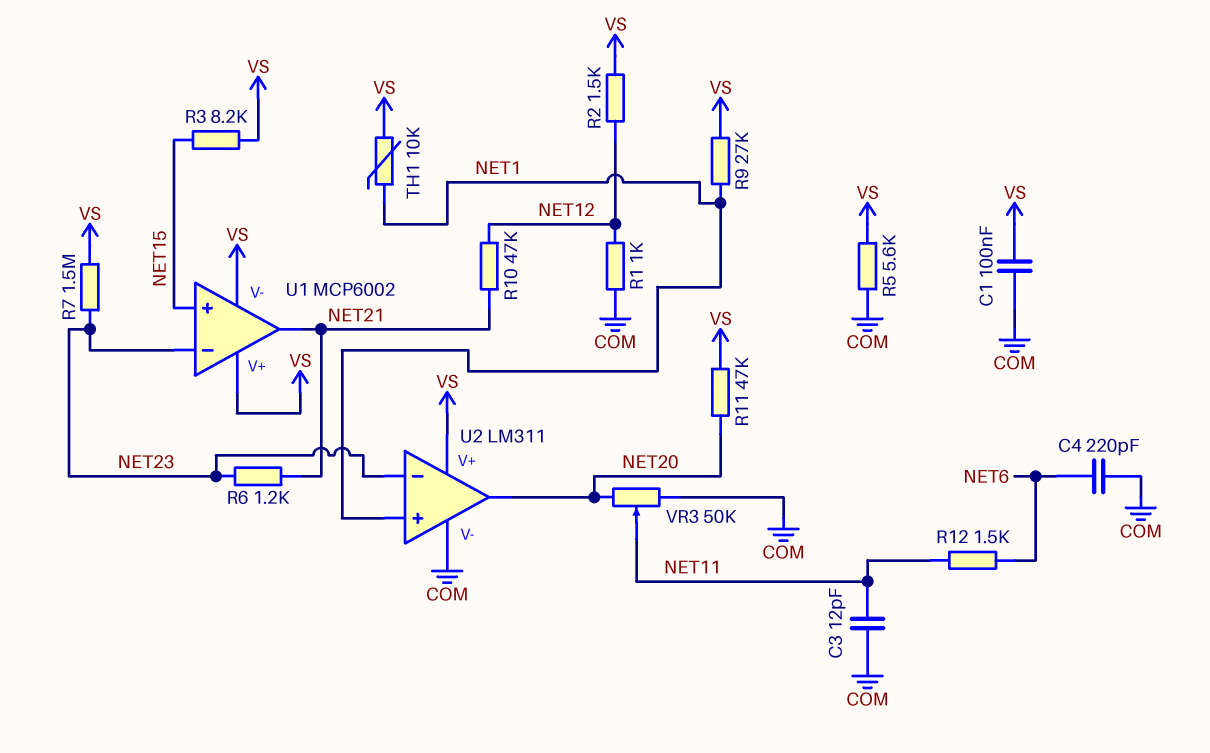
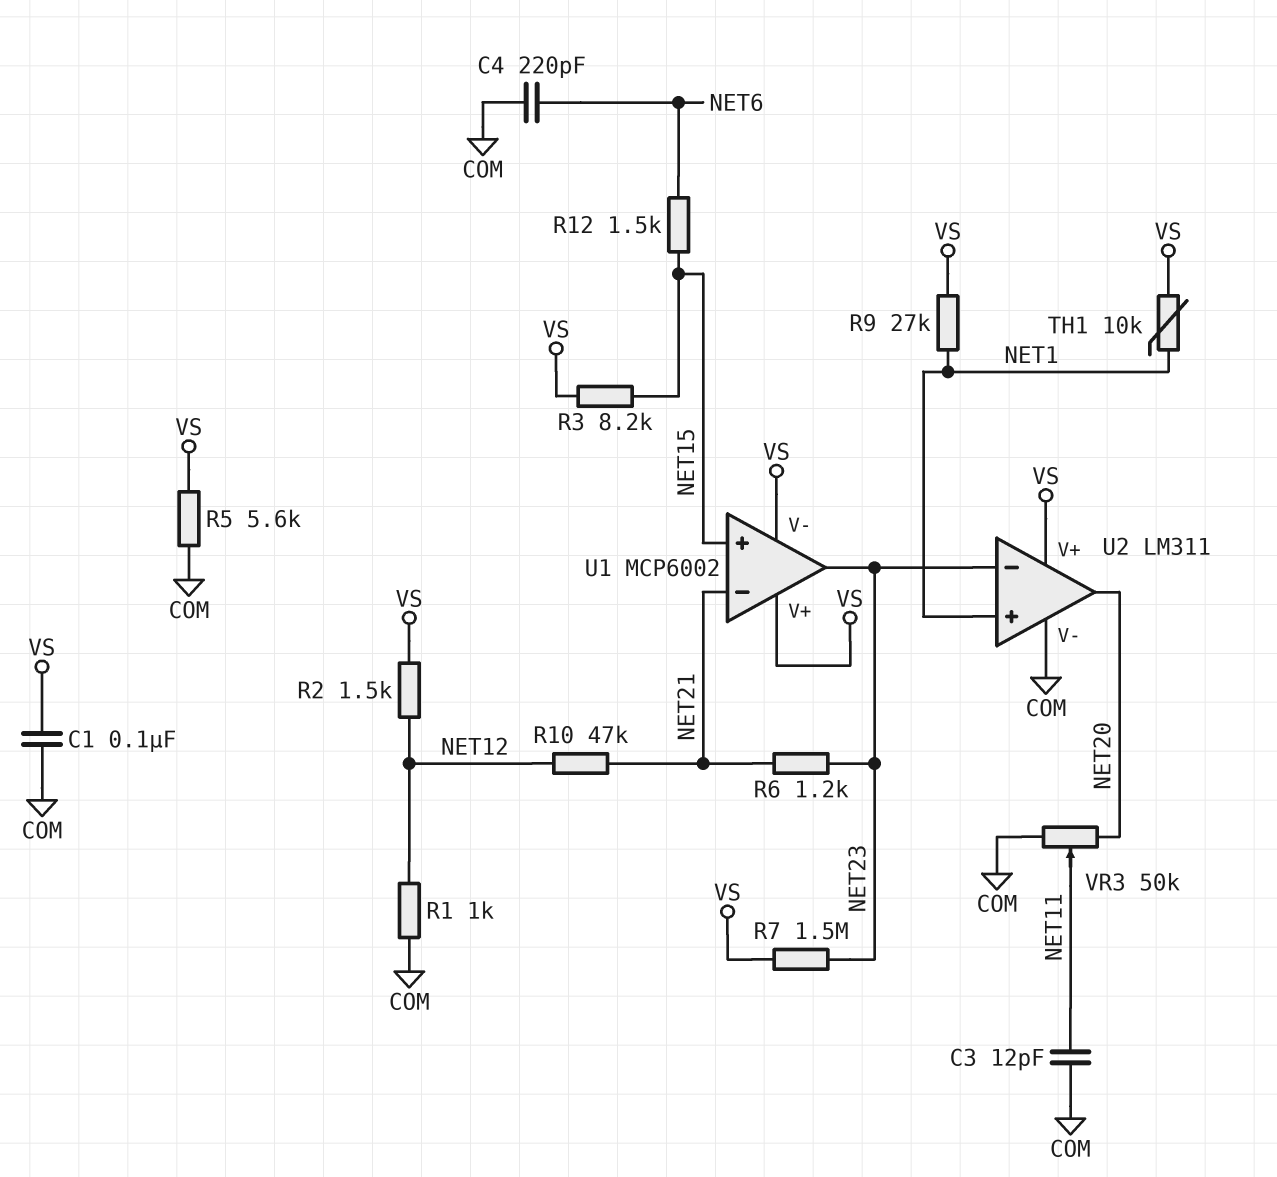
R11: 47k (NET20, VS) -> none
R12: 1.5k (NET6, NET11) -> 1.5k (NET6, NET15)
U1 pin in-: NET23 -> NET21
U1 pin out: NET21 -> NET23

